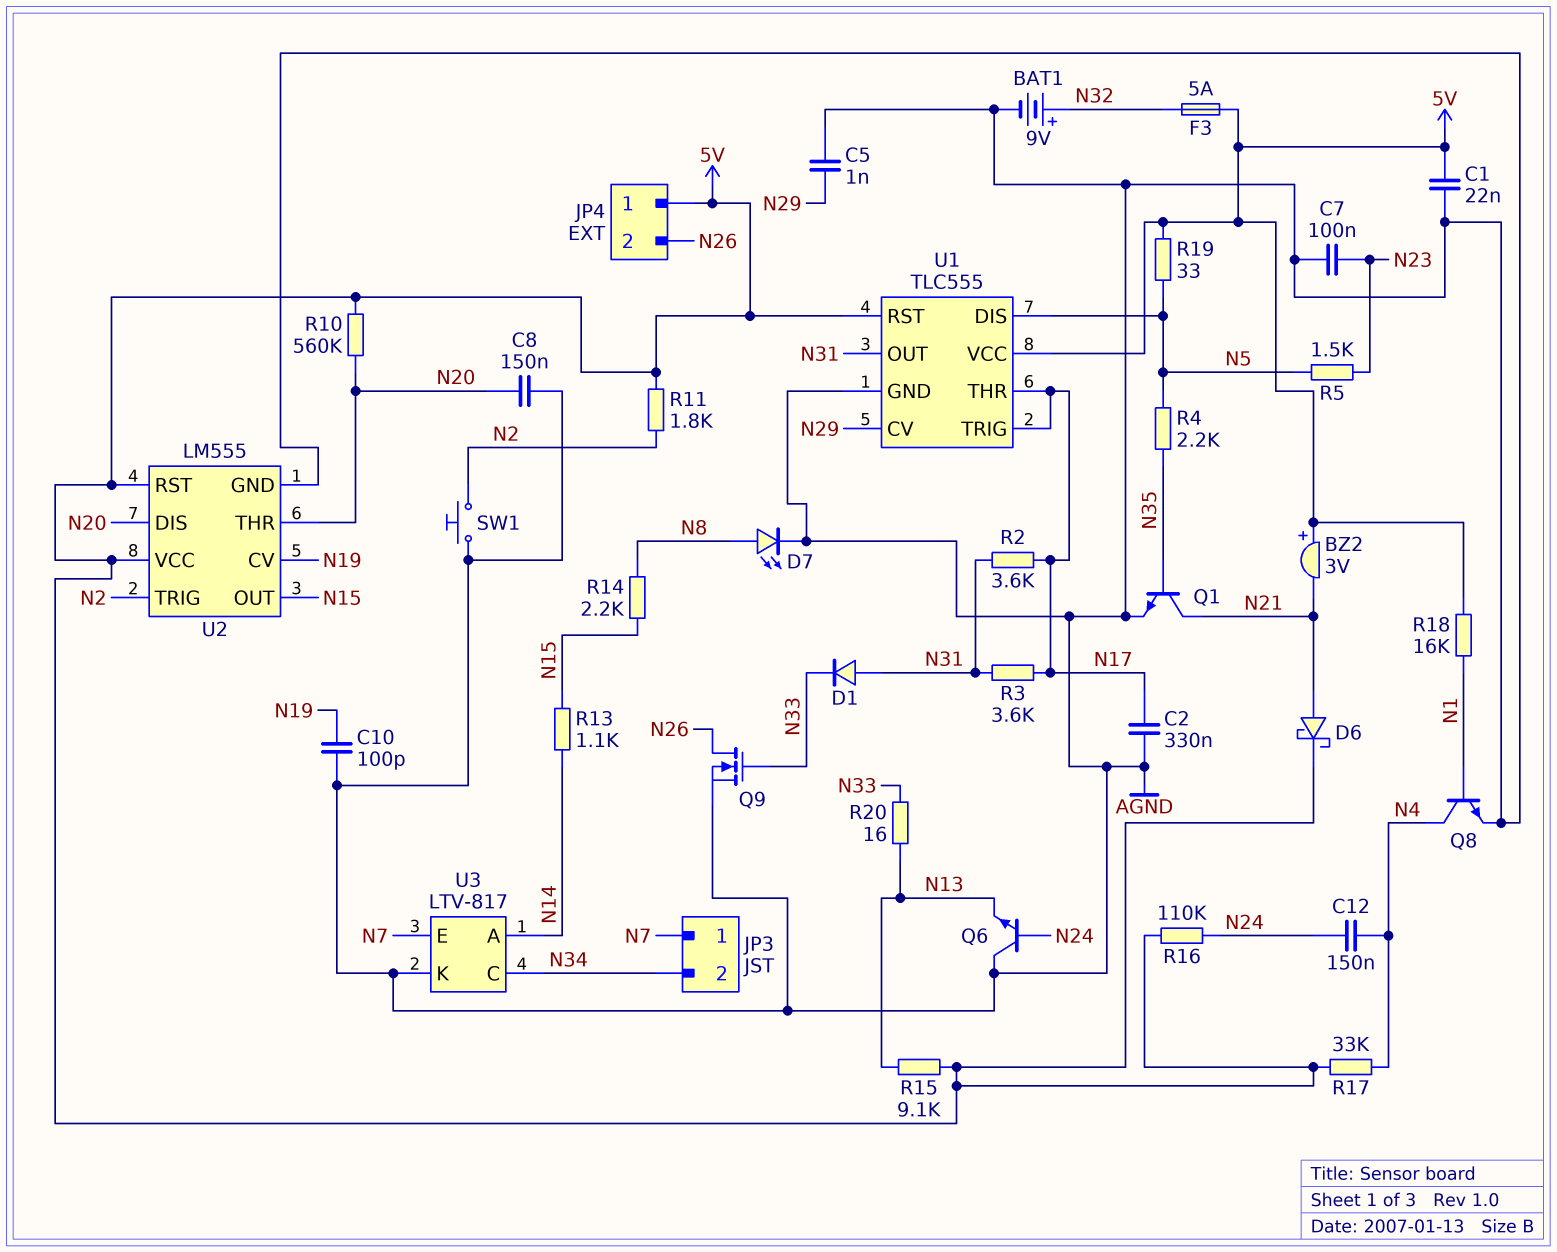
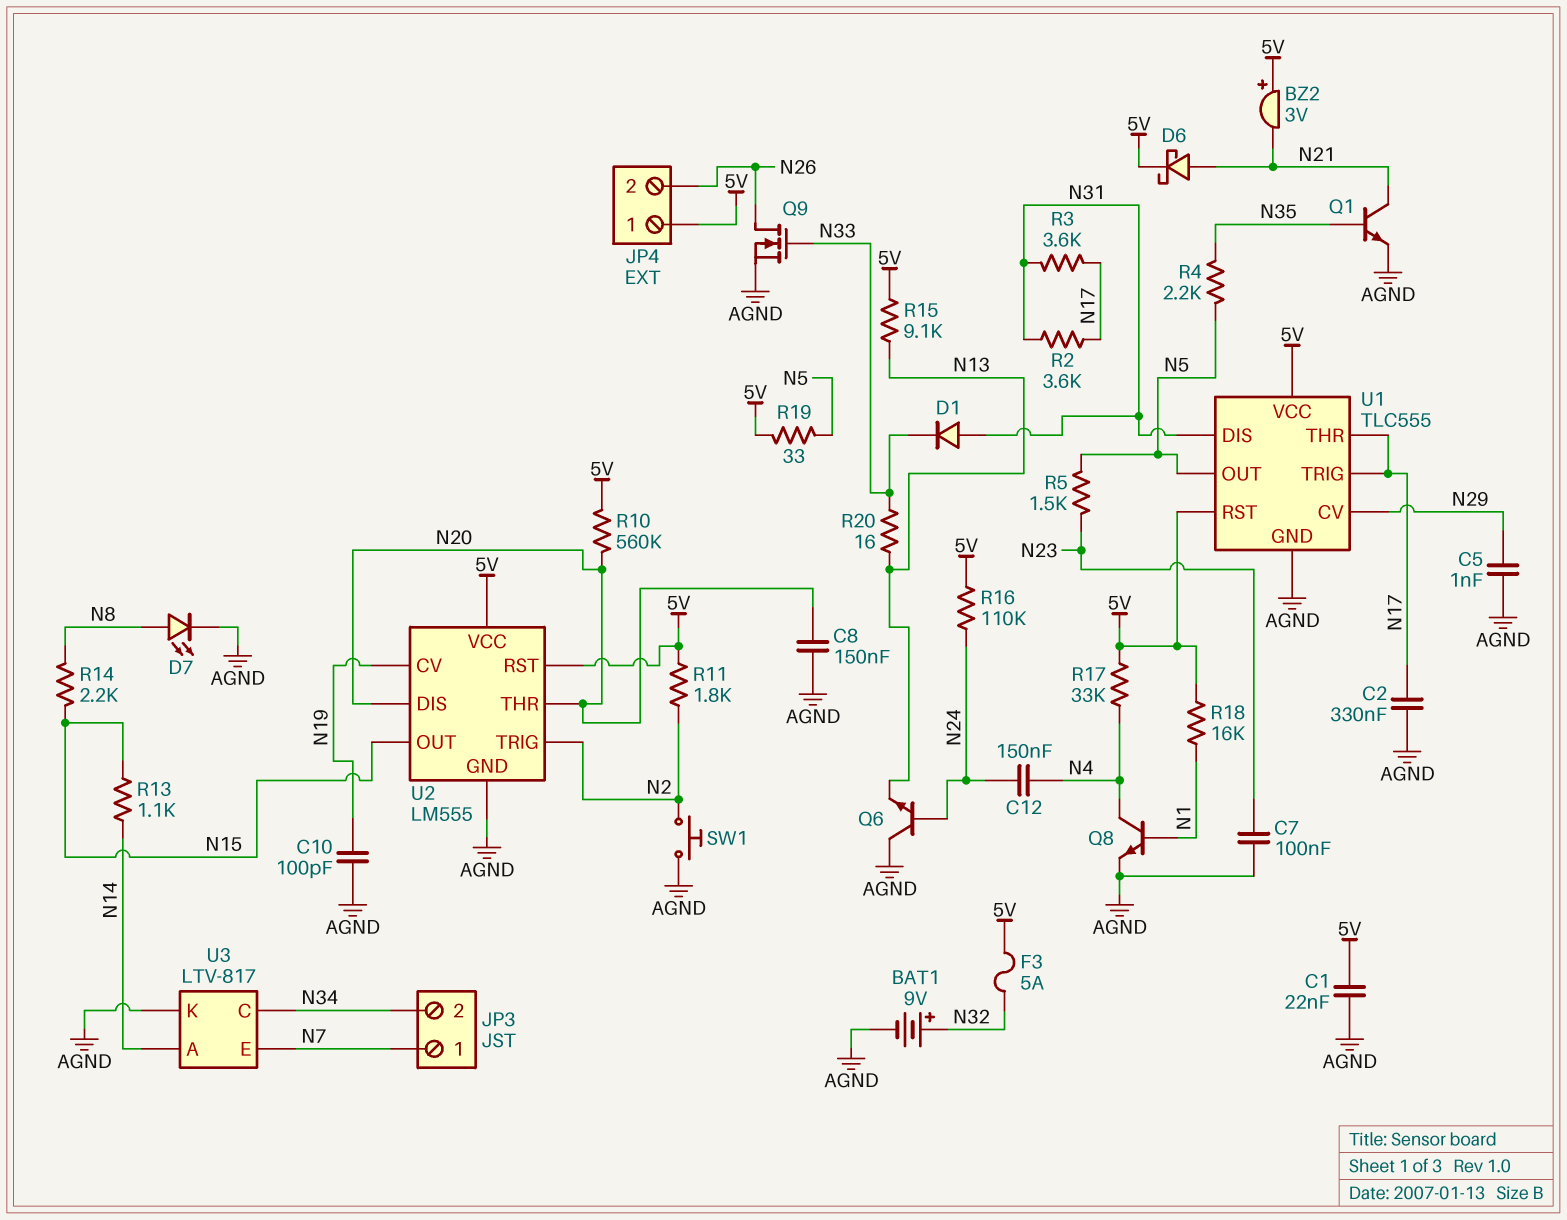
U1 pin DIS: N5 -> N31
U1 pin OUT: N31 -> N5

